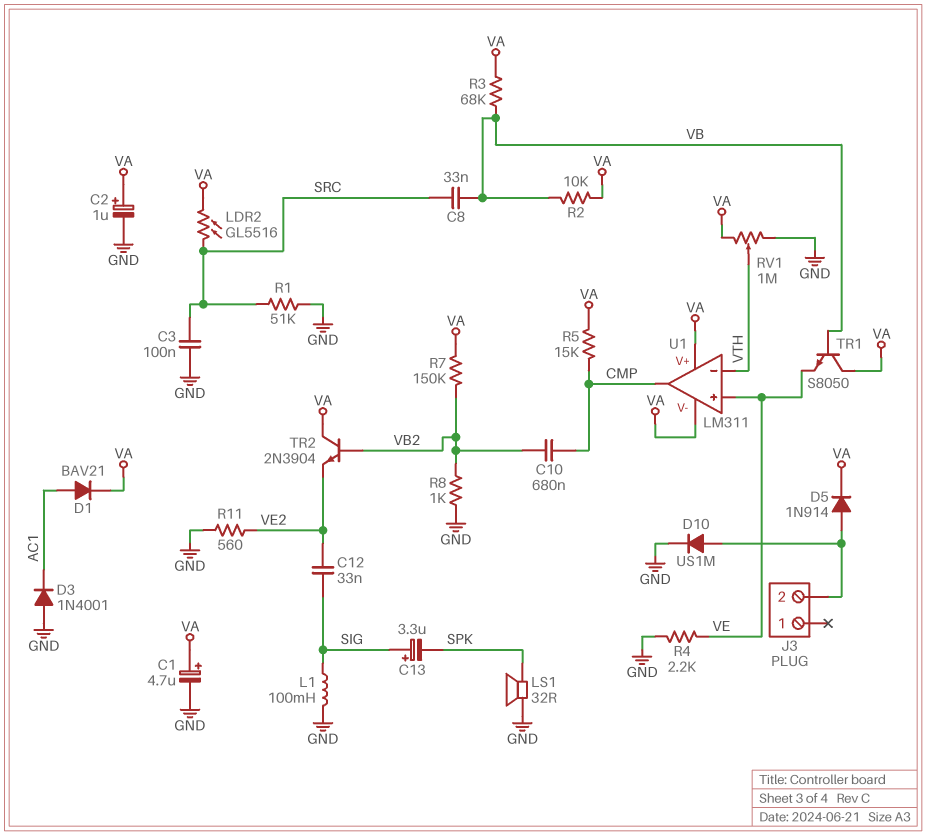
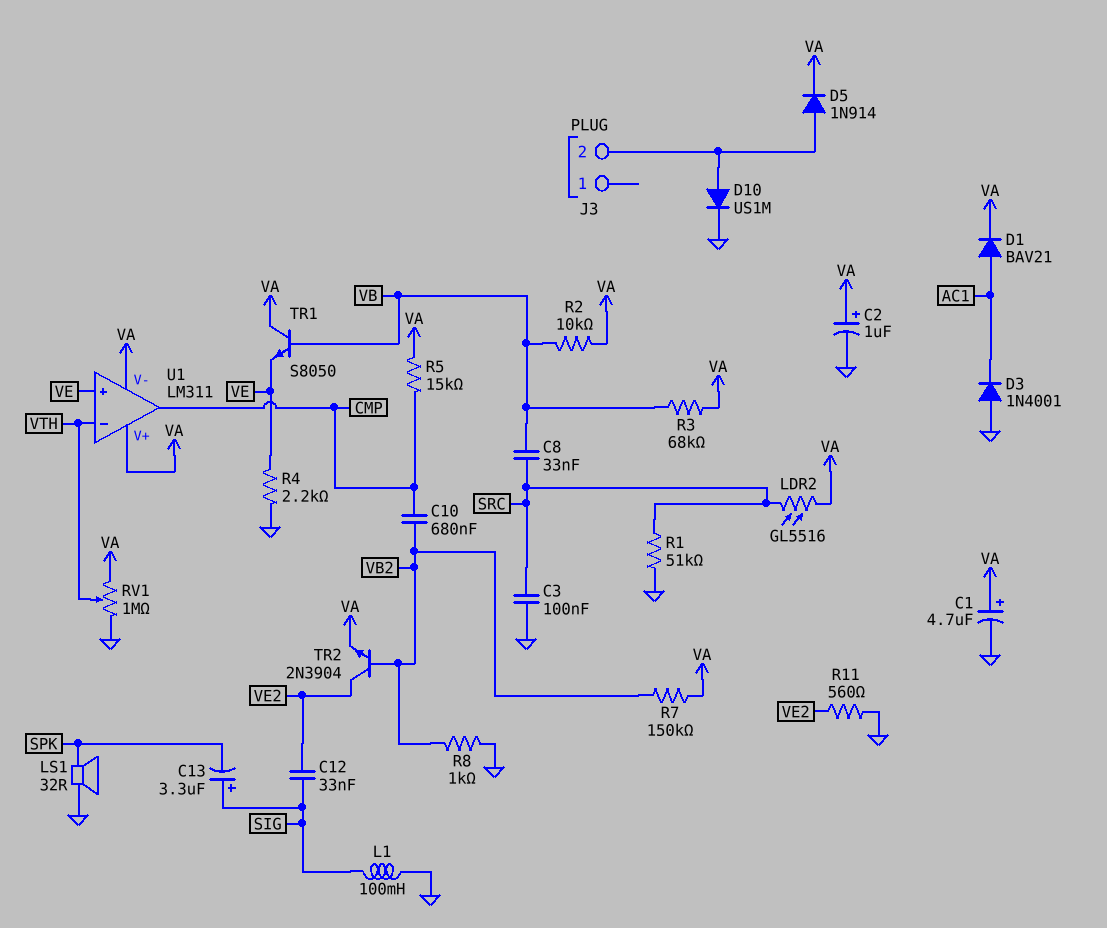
TR2: NPN 2N3904 (B VB2, C VA, E VE2) -> NPN 2N3904 (B VB2, C VE2, E VA)

